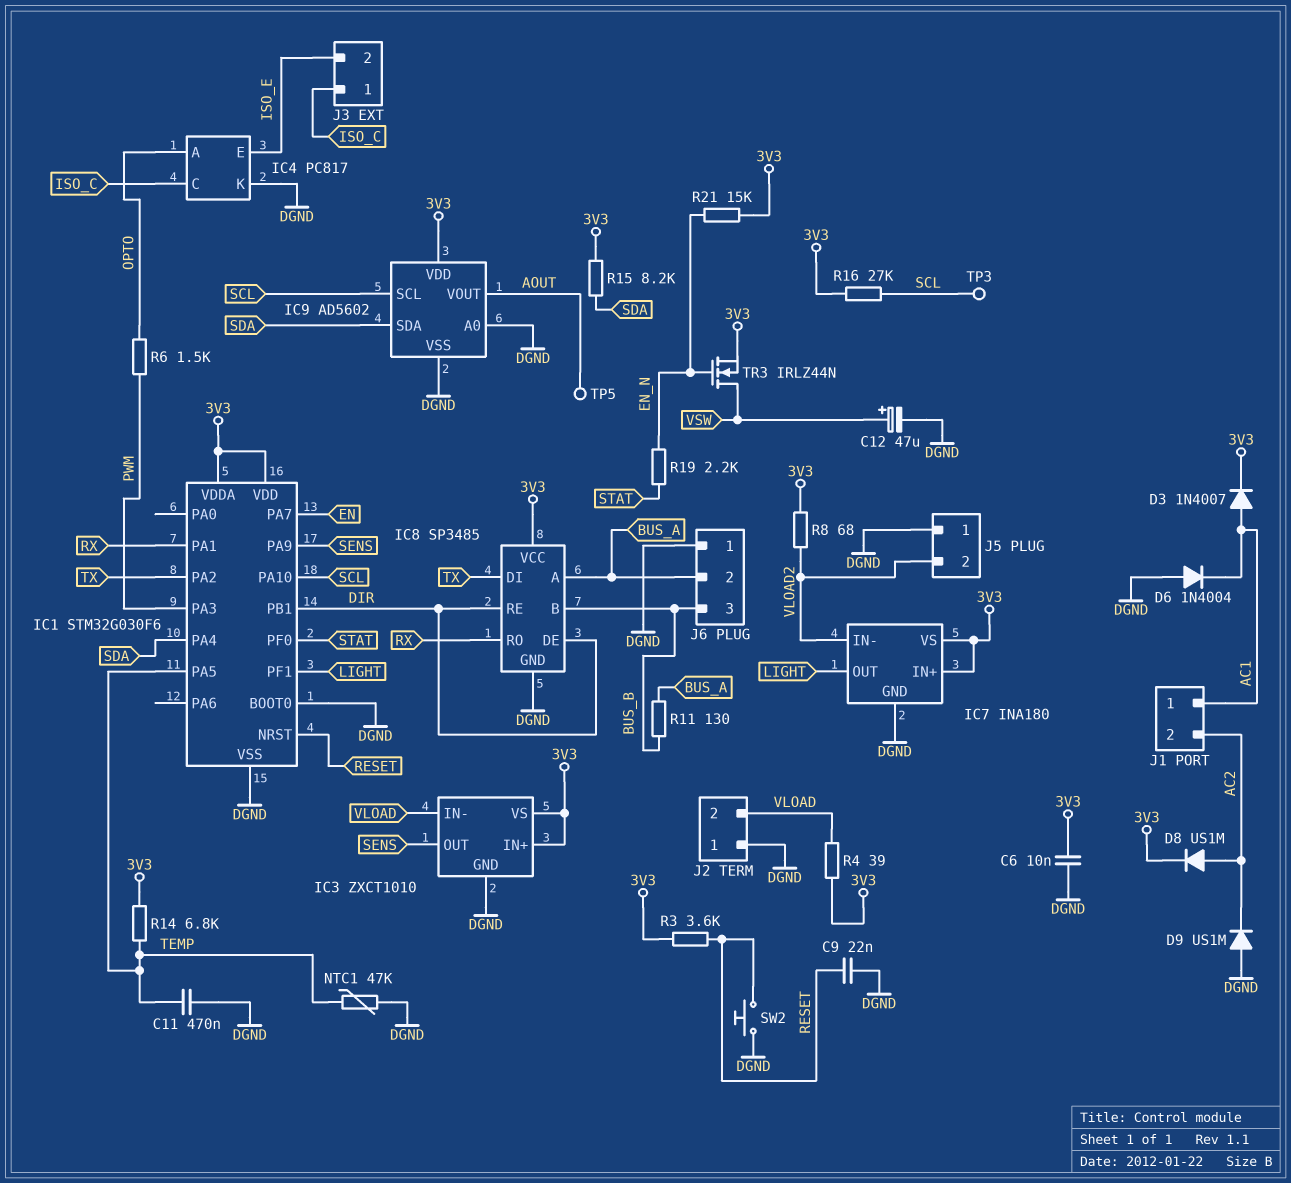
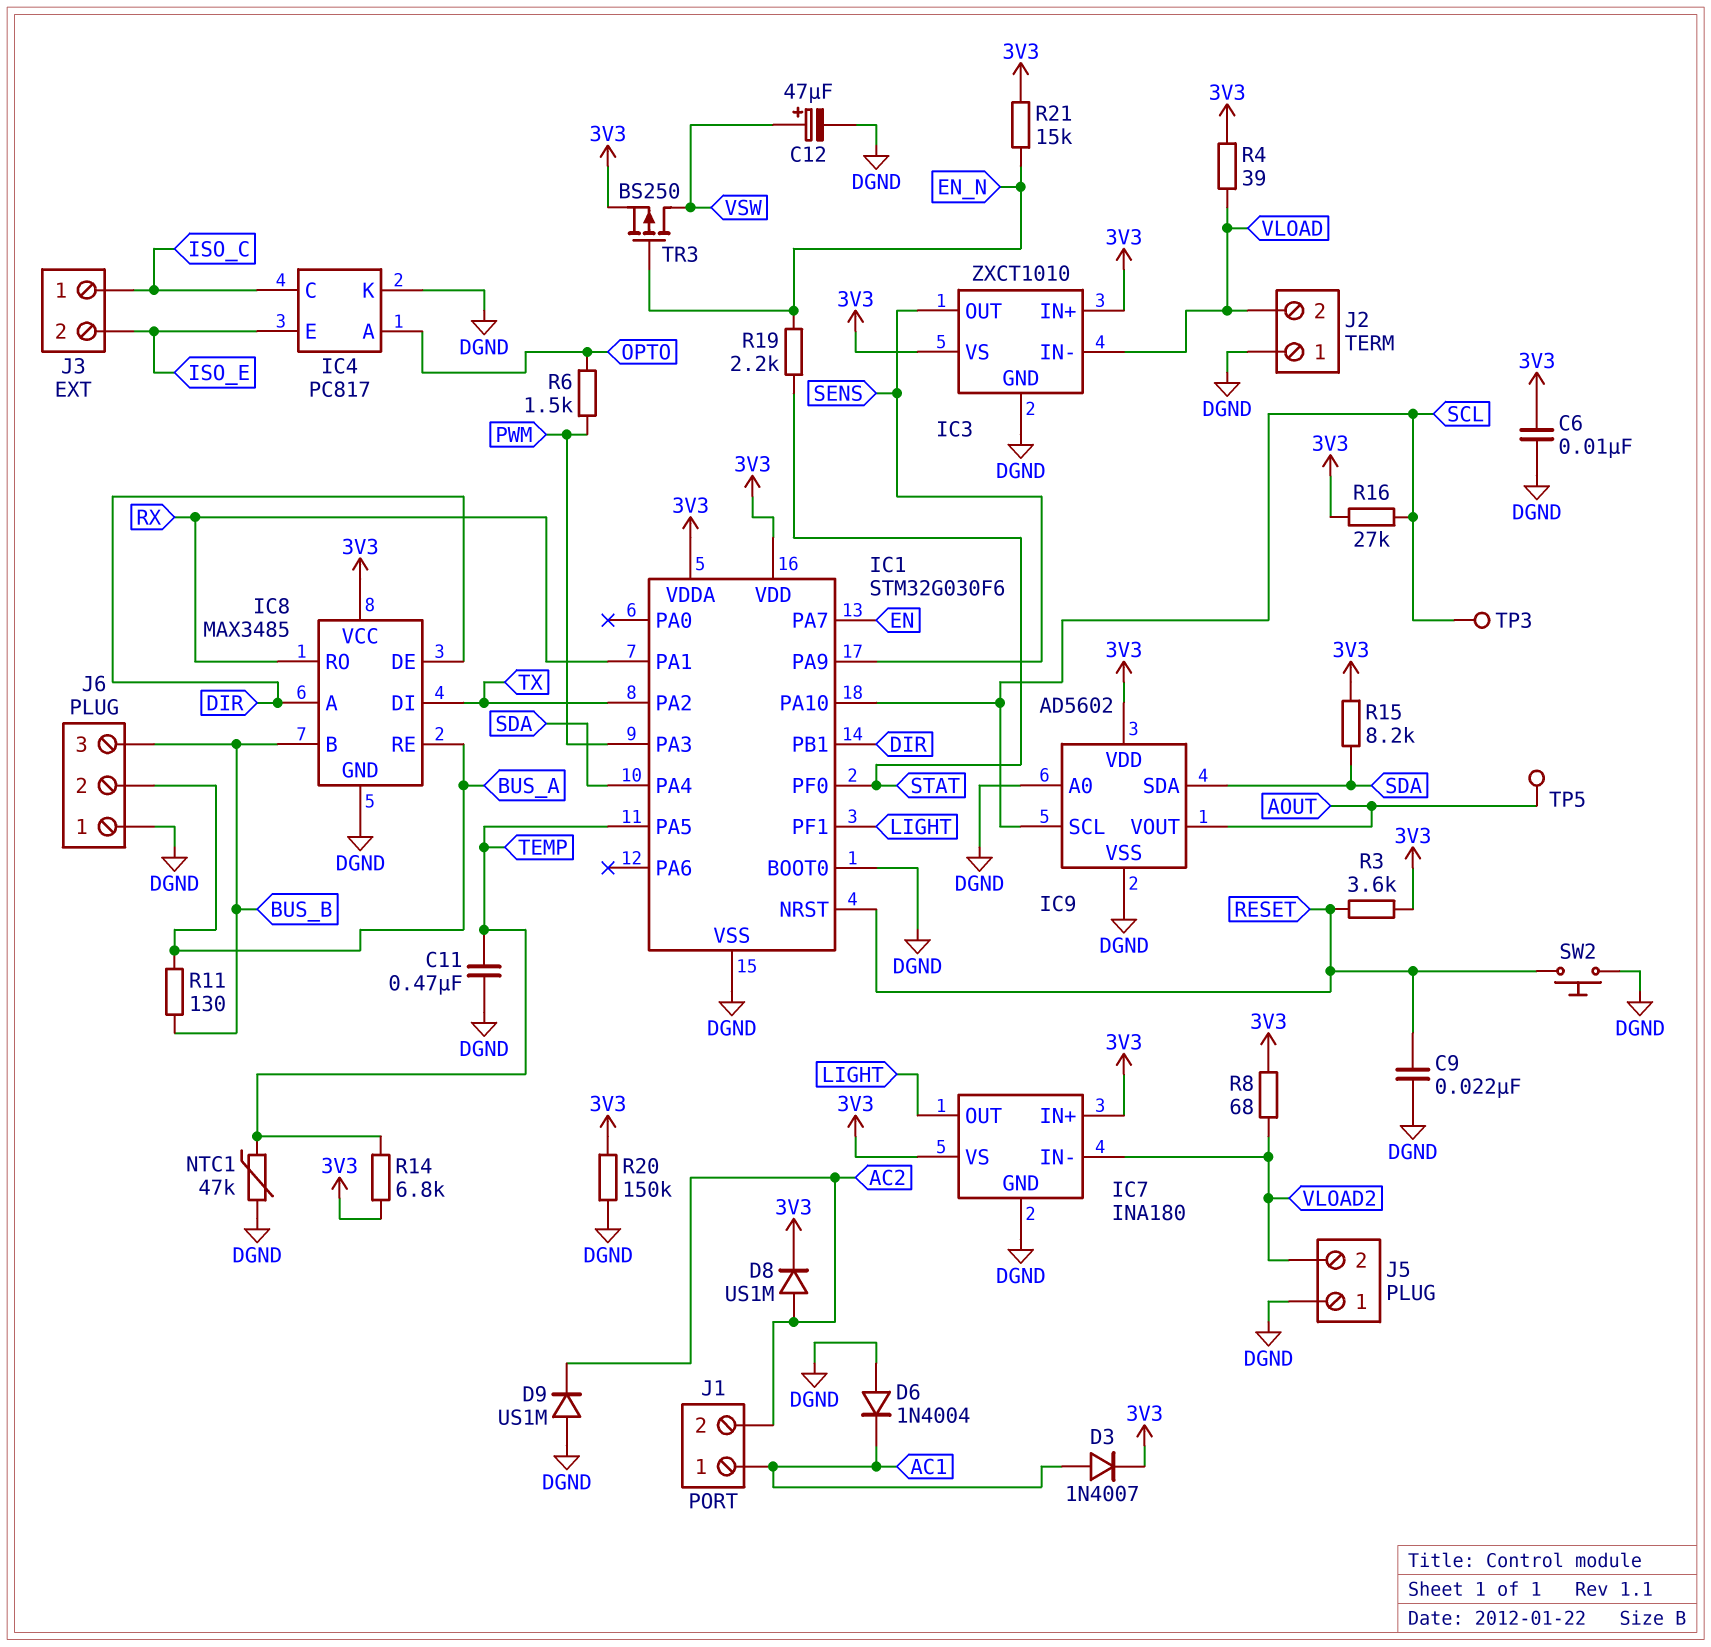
IC8: SP3485 -> MAX3485
IC8 pin A: BUS_A -> DIR
IC8 pin RE: DIR -> BUS_A
R20: none -> 150k (3V3, DGND)
TR3: NMOS IRLZ44N (G EN_N, D VSW, S 3V3) -> PMOS BS250 (G EN_N, D VSW, S 3V3)

